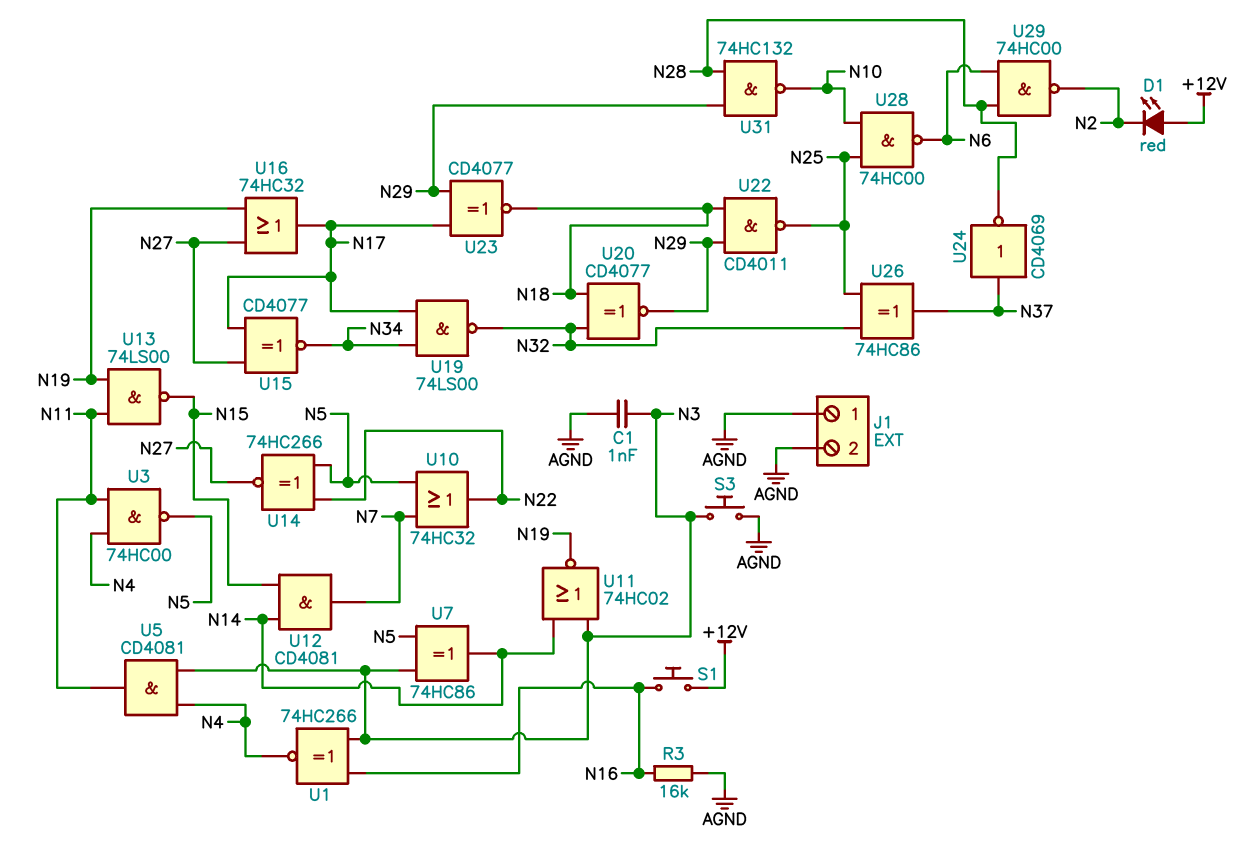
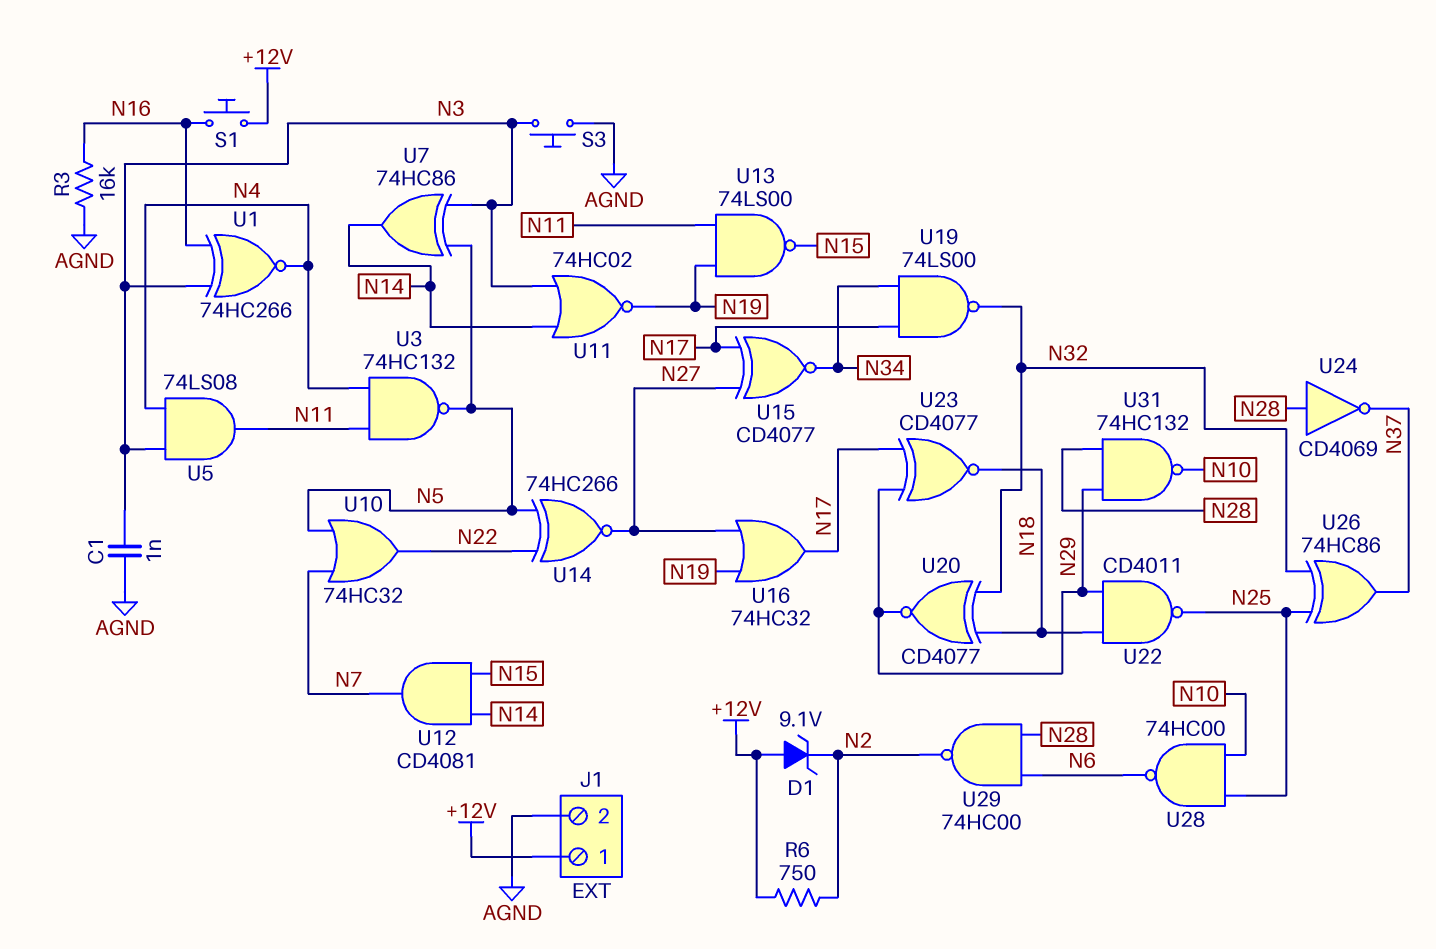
D1: LED red (A +12V, K N2) -> zener 9.1V (A +12V, K N2)
J1 pin 1: AGND -> +12V
R6: none -> 750 (+12V, N2)
U3: NAND 74HC00 (in N4, in N11, out N5) -> NAND 74HC132 (in N4, in N11, out N5)
U5: AND CD4081 (in N3, in N4, out N11) -> AND 74LS08 (in N3, in N4, out N11)
U24: NOT CD4069 (in N37, out N28) -> NOT CD4069 (in N28, out N37)

